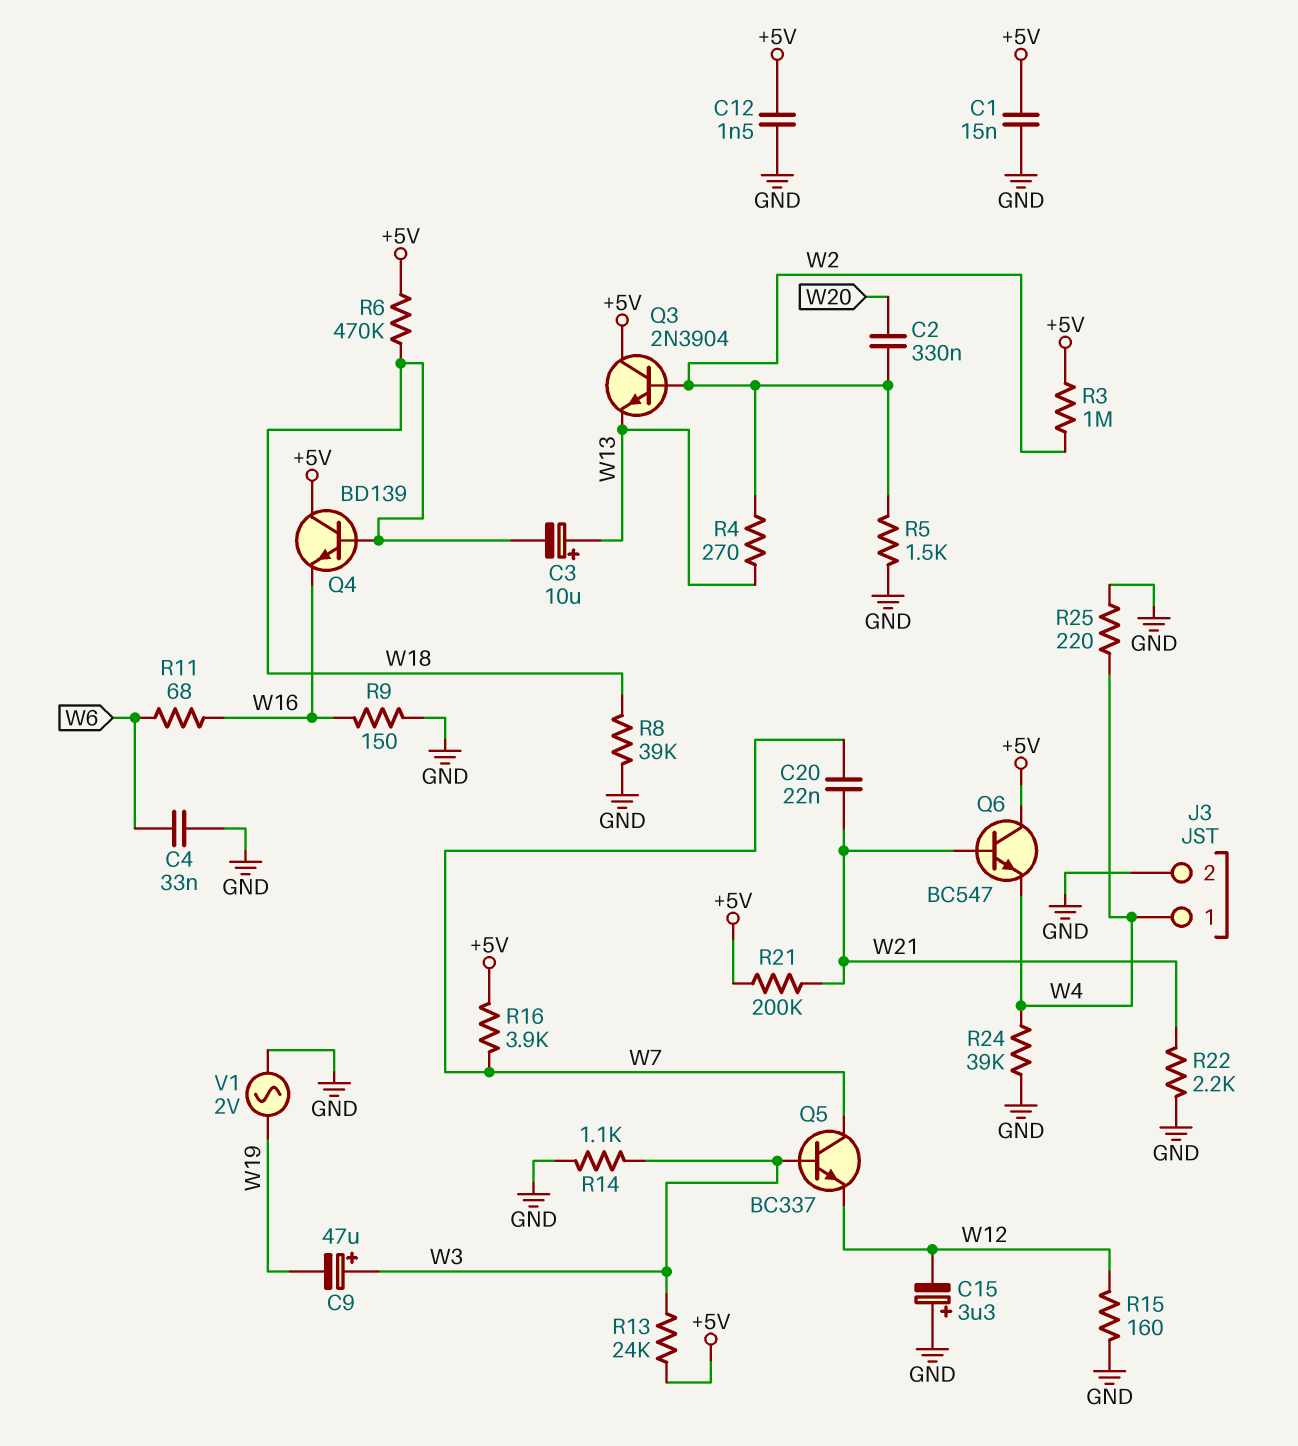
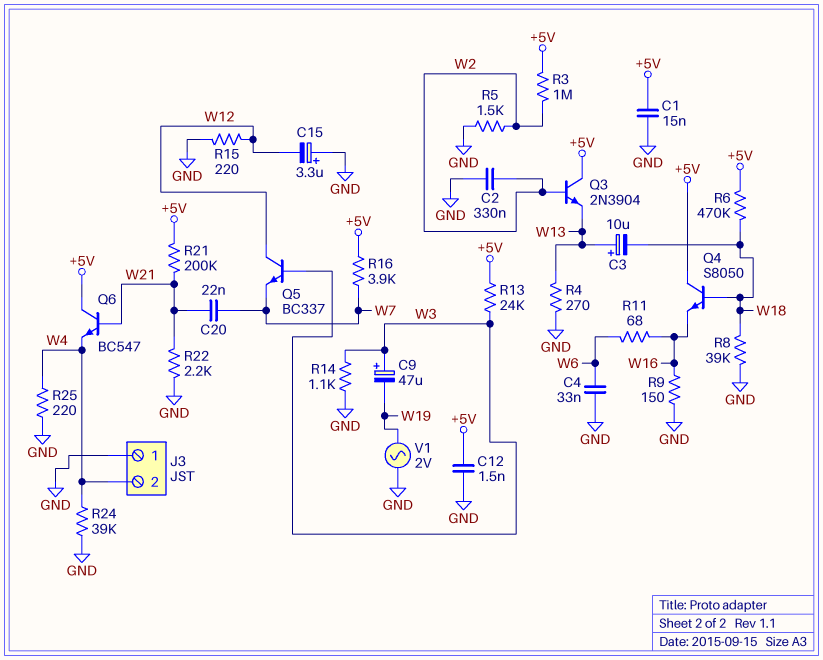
C2: 330nF (W2, W20) -> 330nF (GND, W2)
J3 pin 1: W4 -> GND
J3 pin 2: GND -> W4
Q4: NPN BD139 (B W18, C +5V, E W16) -> NPN S8050 (B W18, C +5V, E W16)
Q5: NPN BC337 (B W3, C W7, E W12) -> NPN BC337 (B W3, C W12, E W7)
R4: 270 (W2, W13) -> 270 (GND, W13)
R15: 160 (GND, W12) -> 220 (GND, W12)

